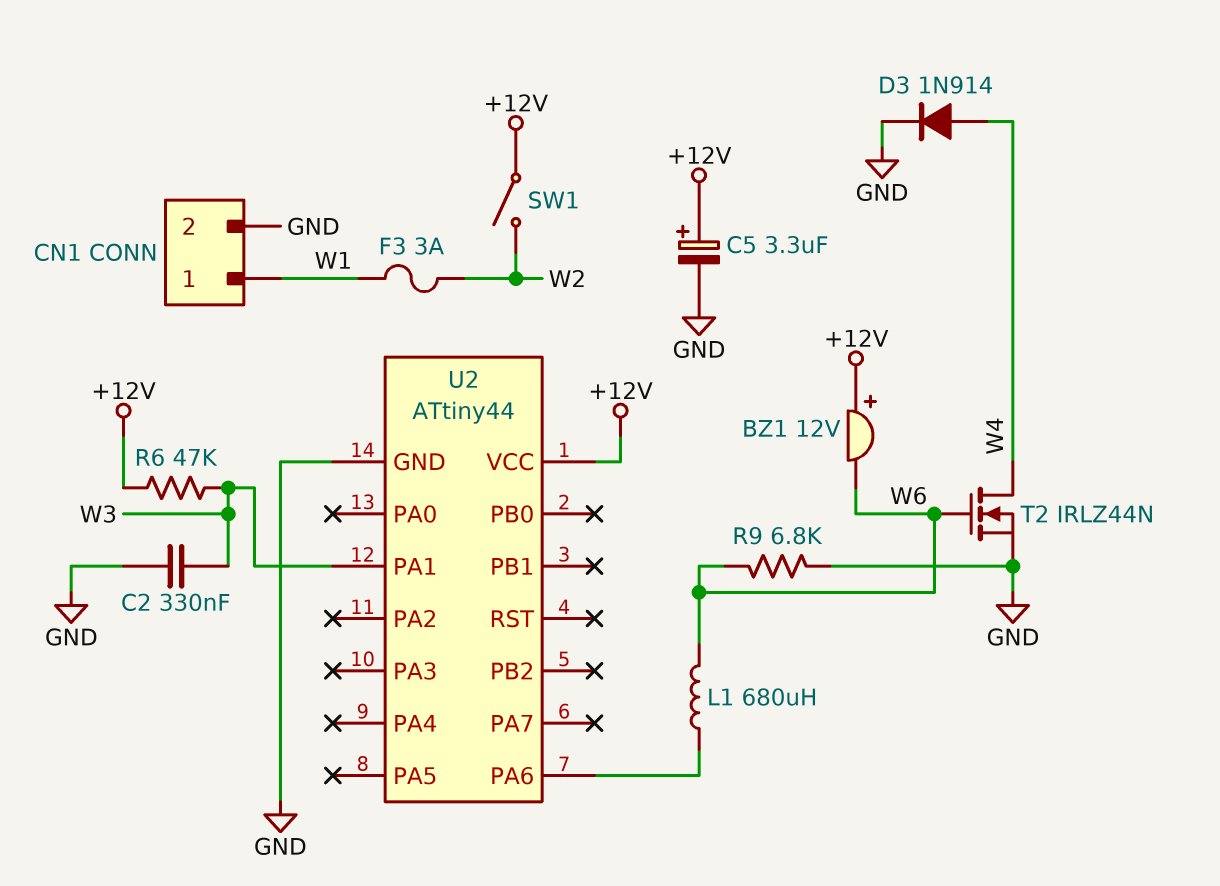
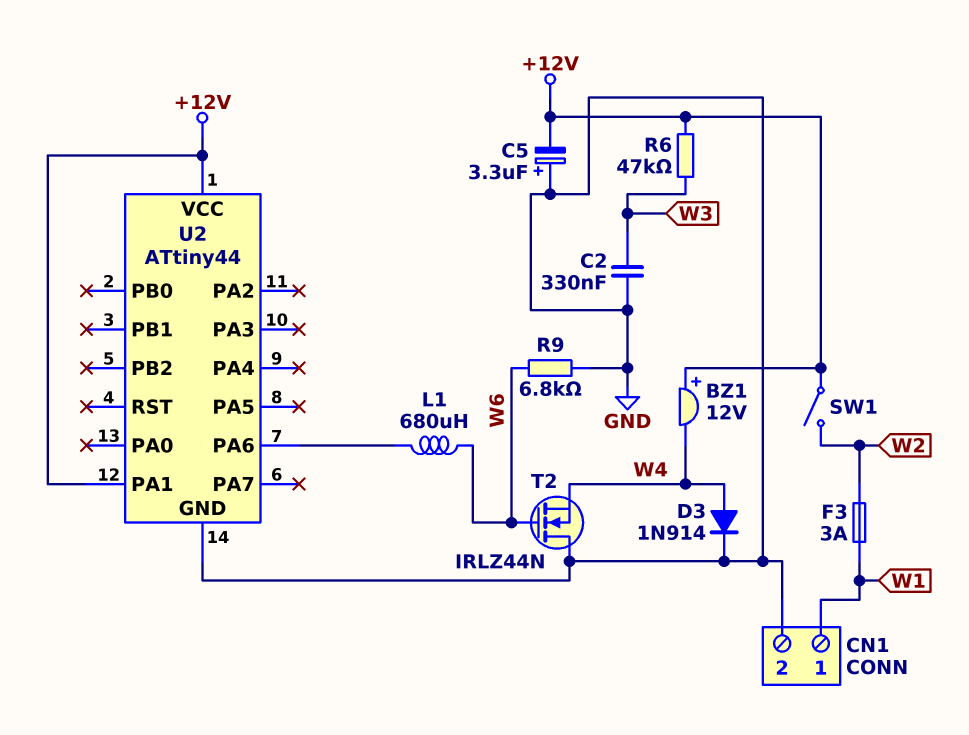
BZ1: buzzer 12V (plus +12V, minus W6) -> buzzer 12V (plus +12V, minus W4)
C5: 3.3uF (plus +12V, minus GND) -> 3.3uF (plus GND, minus +12V)
T2: NMOS IRLZ44N (G W6, D W4, S GND) -> NMOS IRLZ44N (G W6, D GND, S W4)
U2 pin PA1: W3 -> +12V

